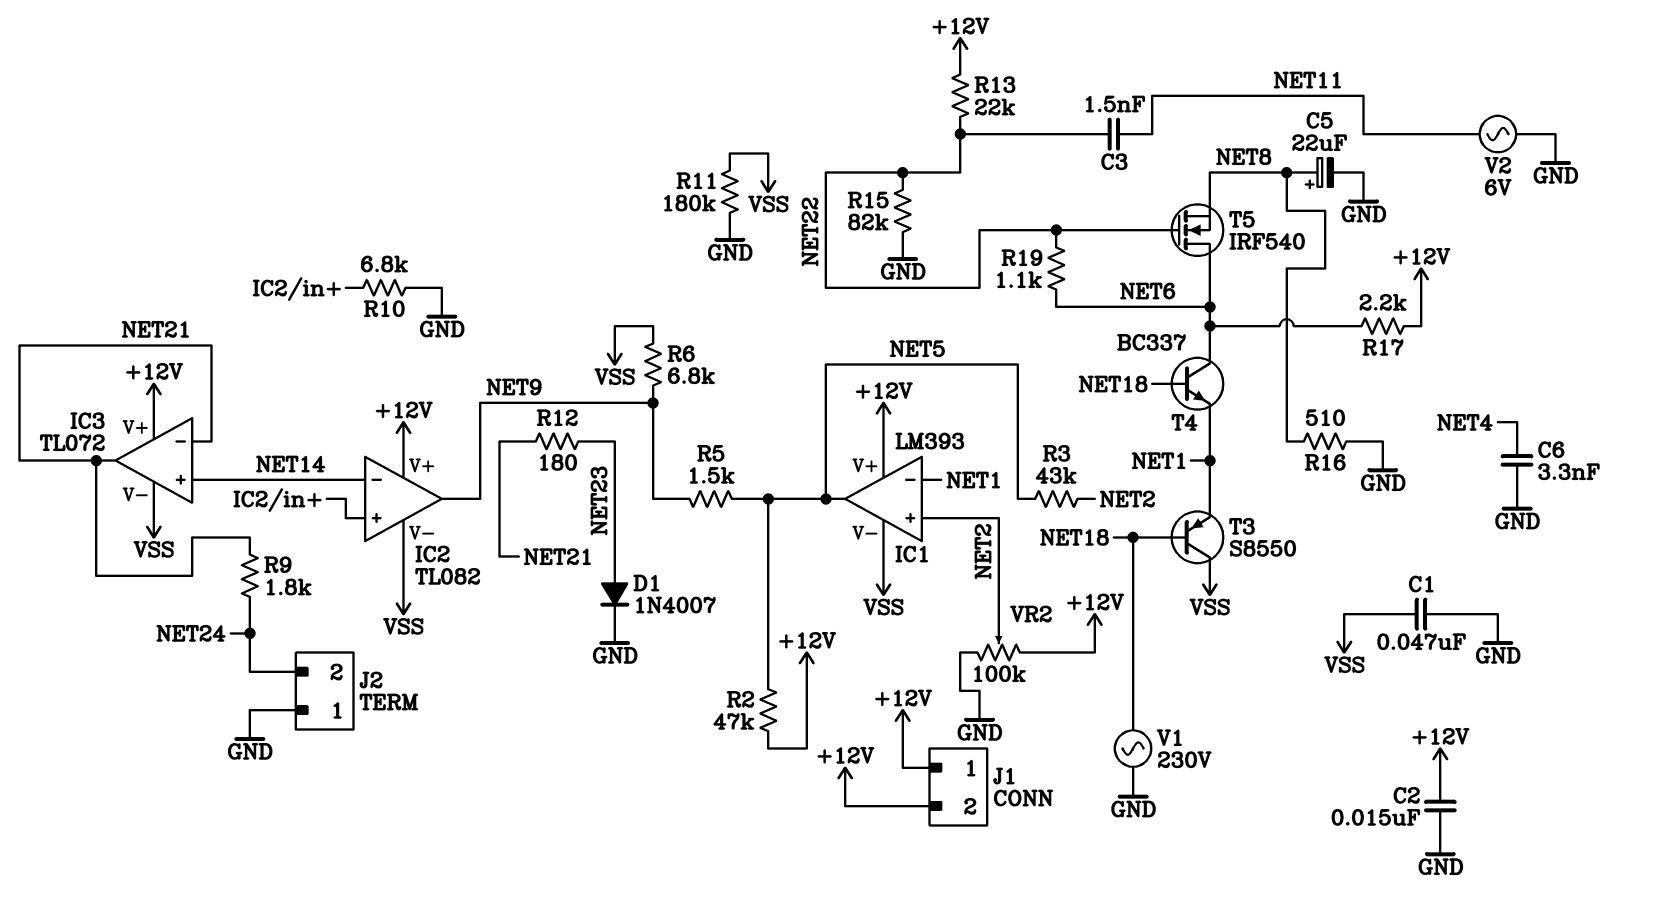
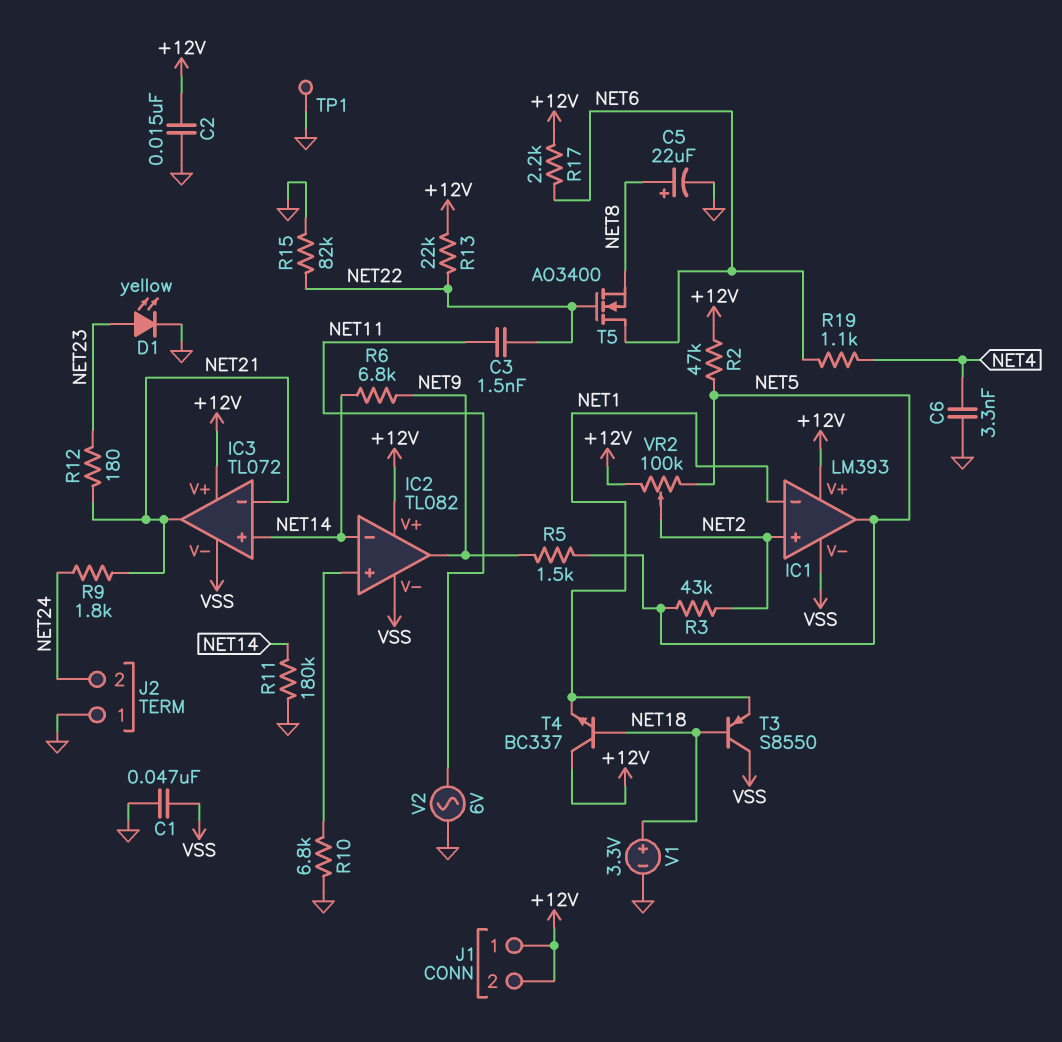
D1: diode 1N4007 (A NET23, K GND) -> LED yellow (A NET23, K GND)
R6: 6.8k (NET9, VSS) -> 6.8k (NET9, NET14)
R11: 180k (GND, VSS) -> 180k (GND, NET14)
R16: 510 (GND, NET8) -> none
R19: 1.1k (NET6, NET22) -> 1.1k (NET4, NET6)
T4: NPN BC337 (B NET18, C NET6, E NET1) -> NPN BC337 (B NET18, C +12V, E NET1)
T5: NMOS IRF540 (G NET22, D NET6, S NET8) -> NMOS AO3400 (G NET22, D NET6, S NET8)
TP1: none -> test point (GND)
V1: AC 230V (GND, NET18) -> 3.3V (plus NET18, minus GND)
VR2: 100k (+12V, GND, wiper NET2) -> 100k (+12V, NET5, wiper NET2)

